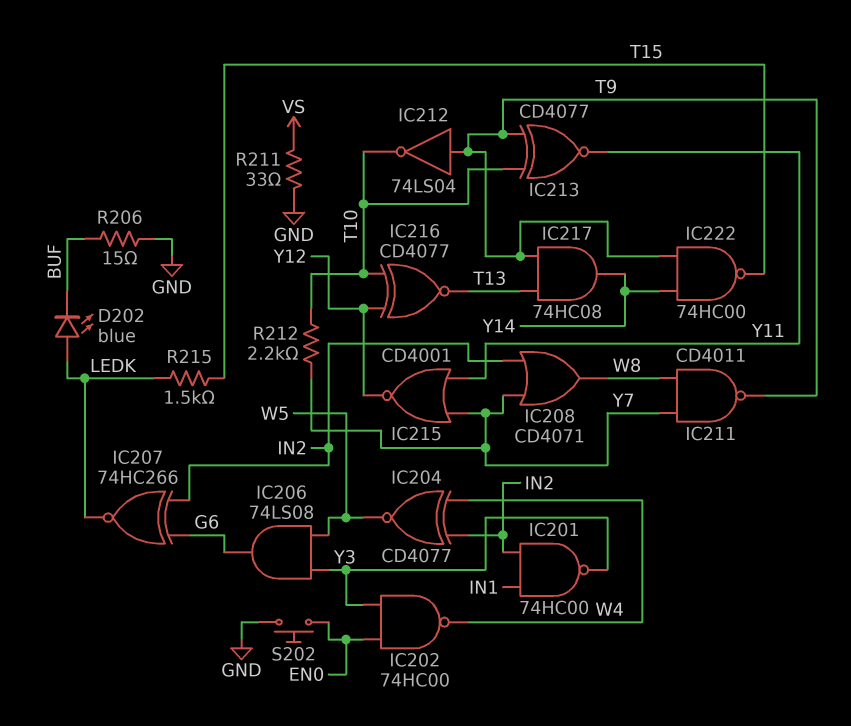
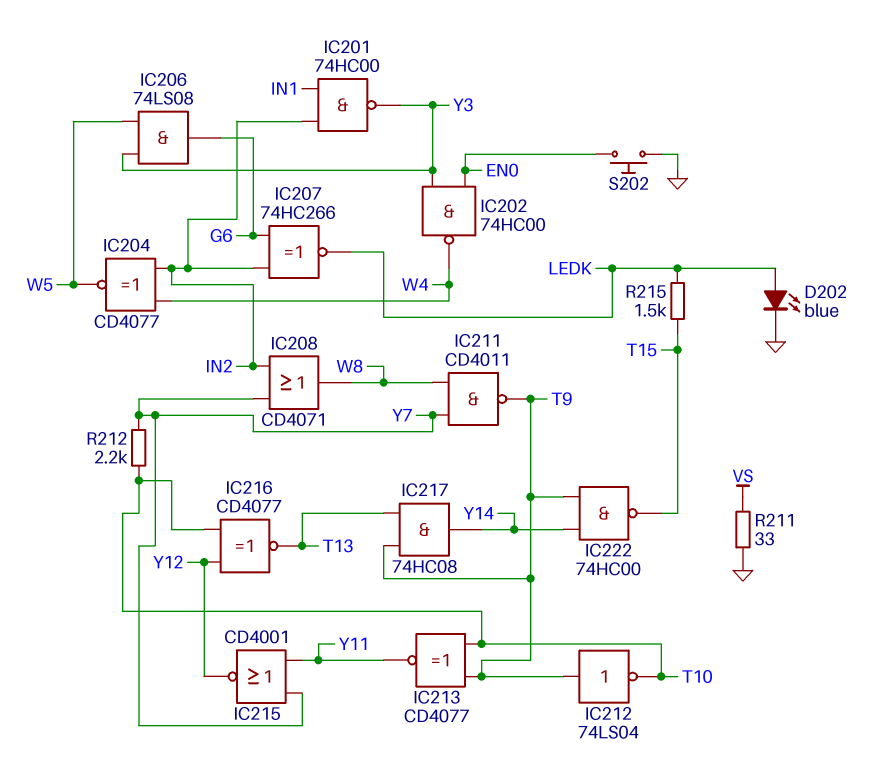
D202: LED blue (A LEDK, K BUF) -> LED blue (A LEDK, K GND)
R206: 15 (BUF, GND) -> none

